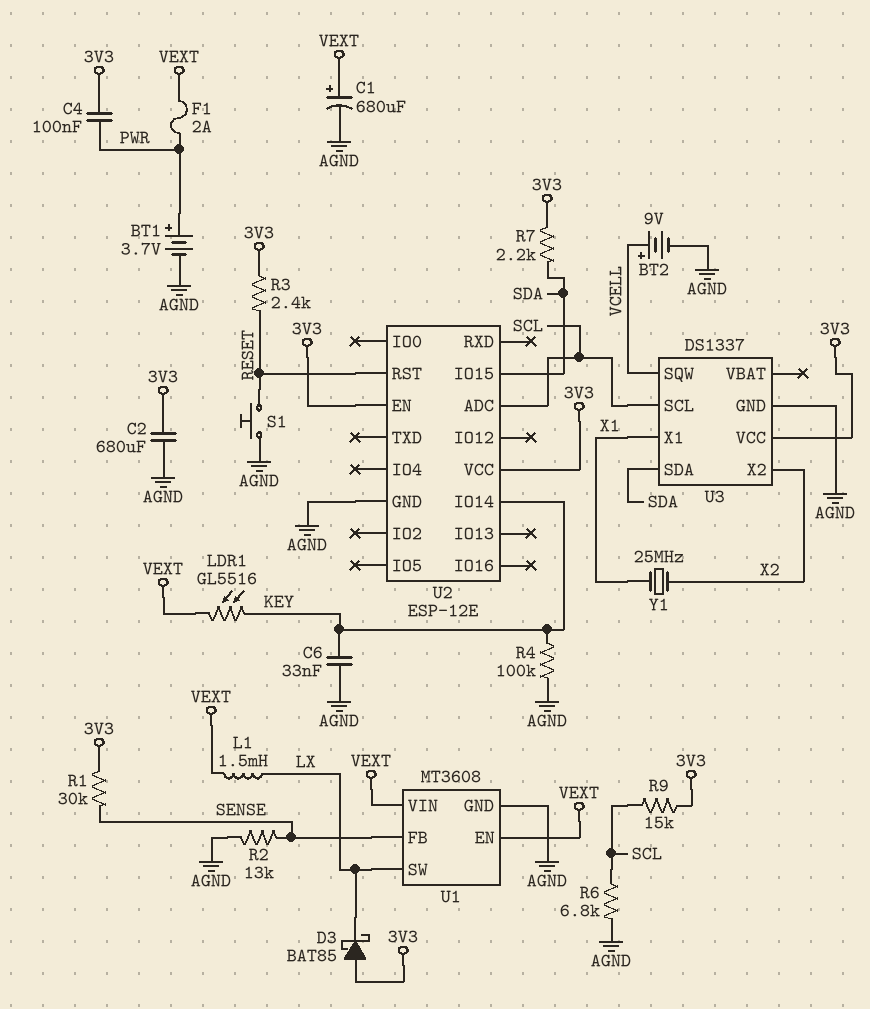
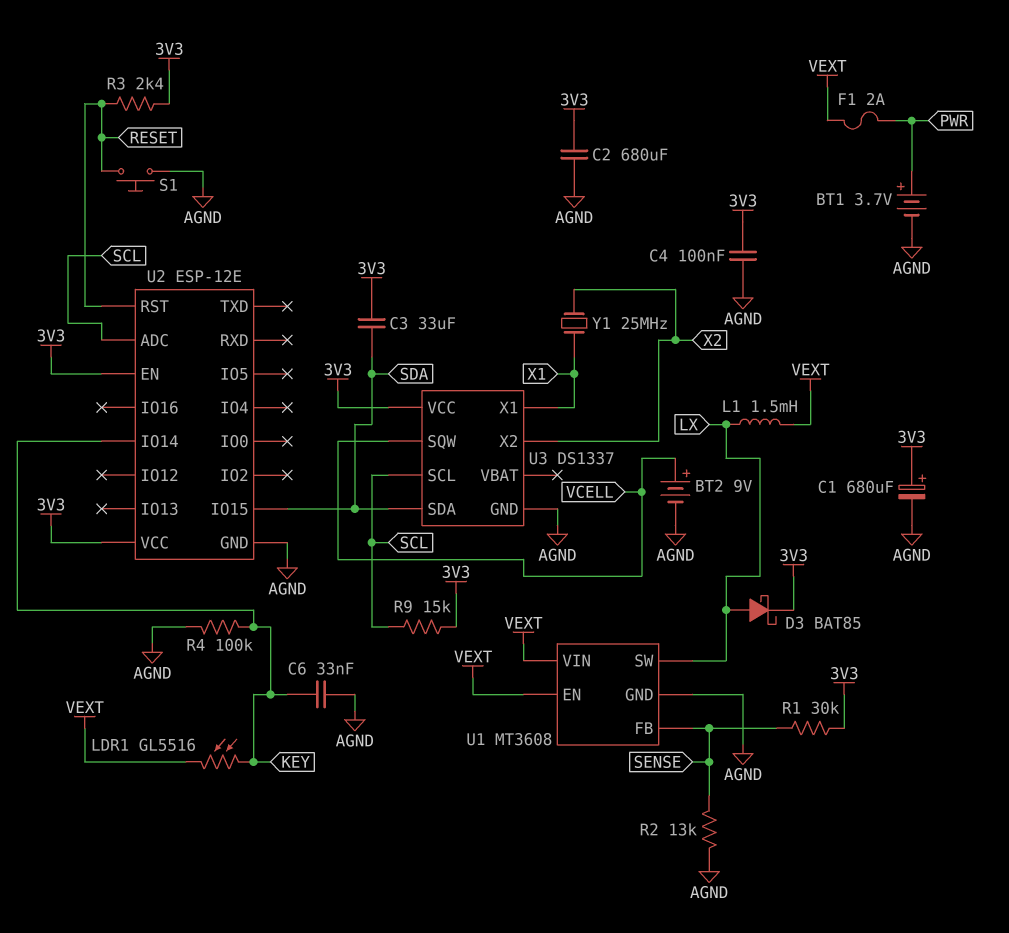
C1: 680uF (plus VEXT, minus AGND) -> 680uF (plus 3V3, minus AGND)
C3: none -> 33uF (3V3, SDA)
C4: 100nF (3V3, PWR) -> 100nF (3V3, AGND)
D3: schottky BAT85 (A 3V3, K LX) -> schottky BAT85 (A LX, K 3V3)
R6: 6.8k (AGND, SCL) -> none
R7: 2.2k (3V3, SDA) -> none

